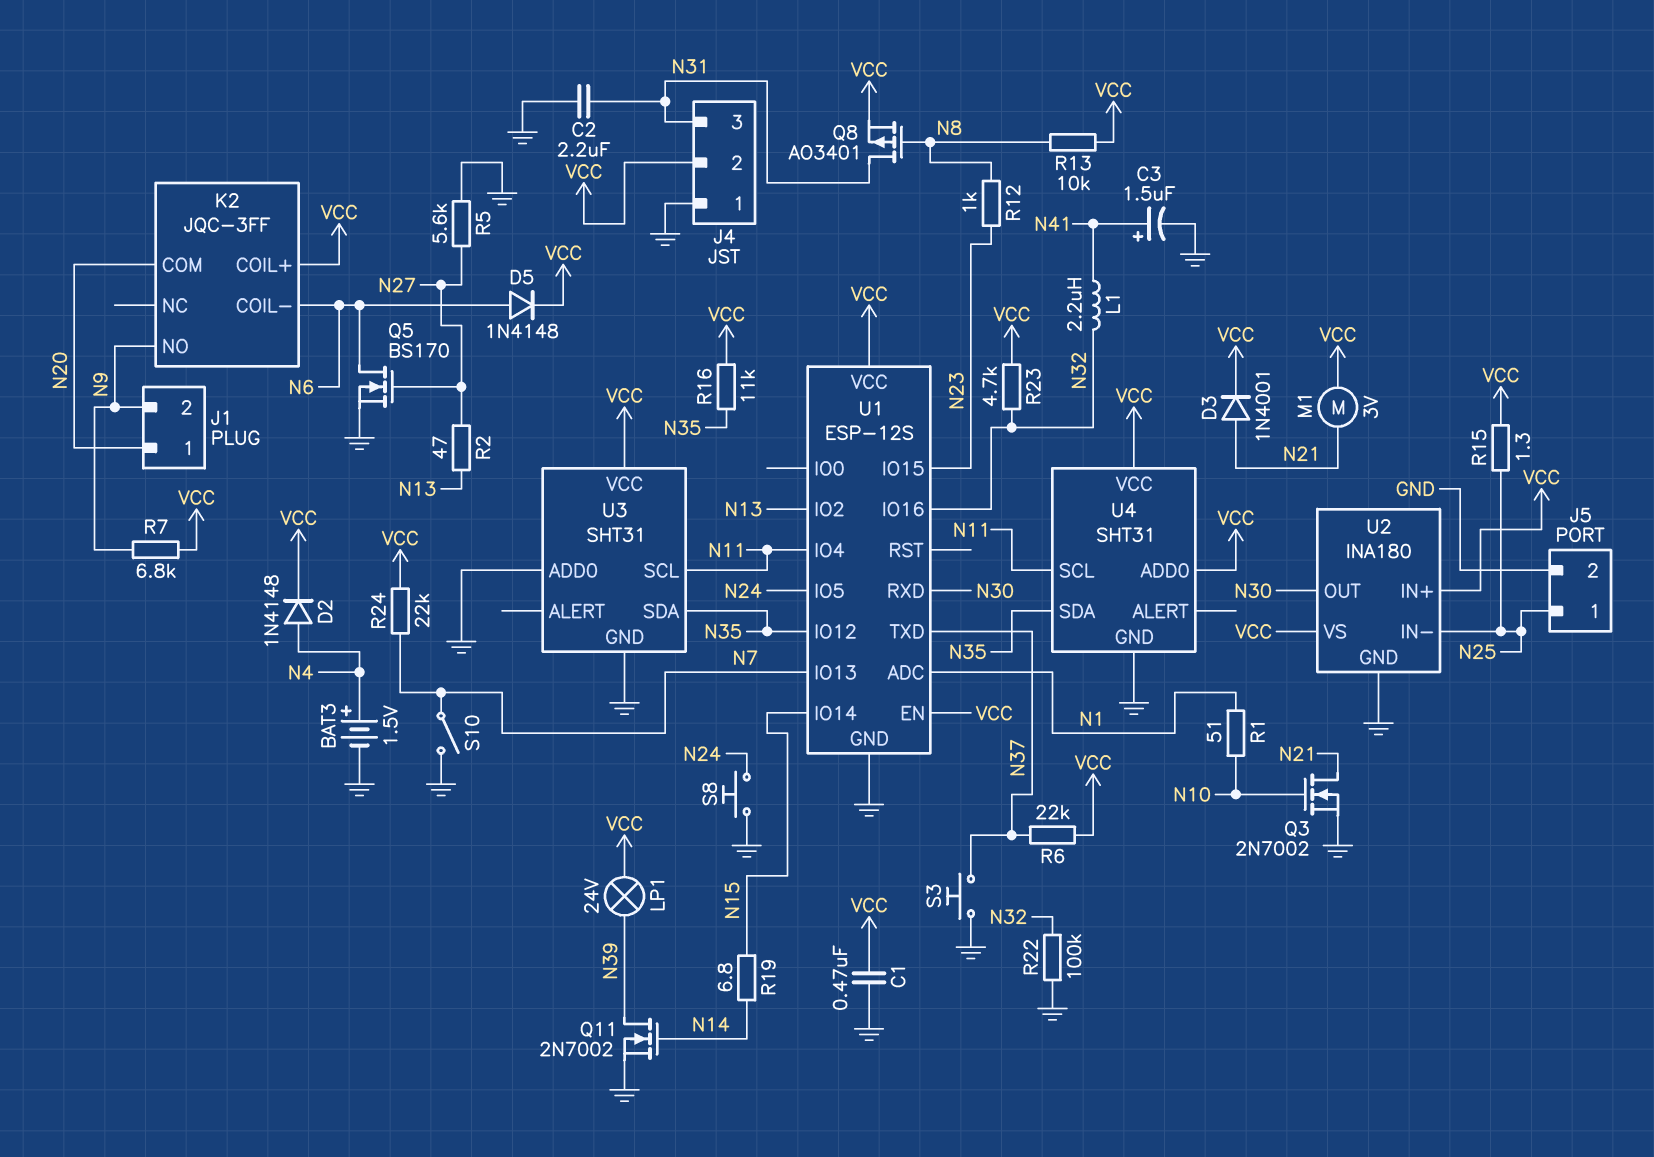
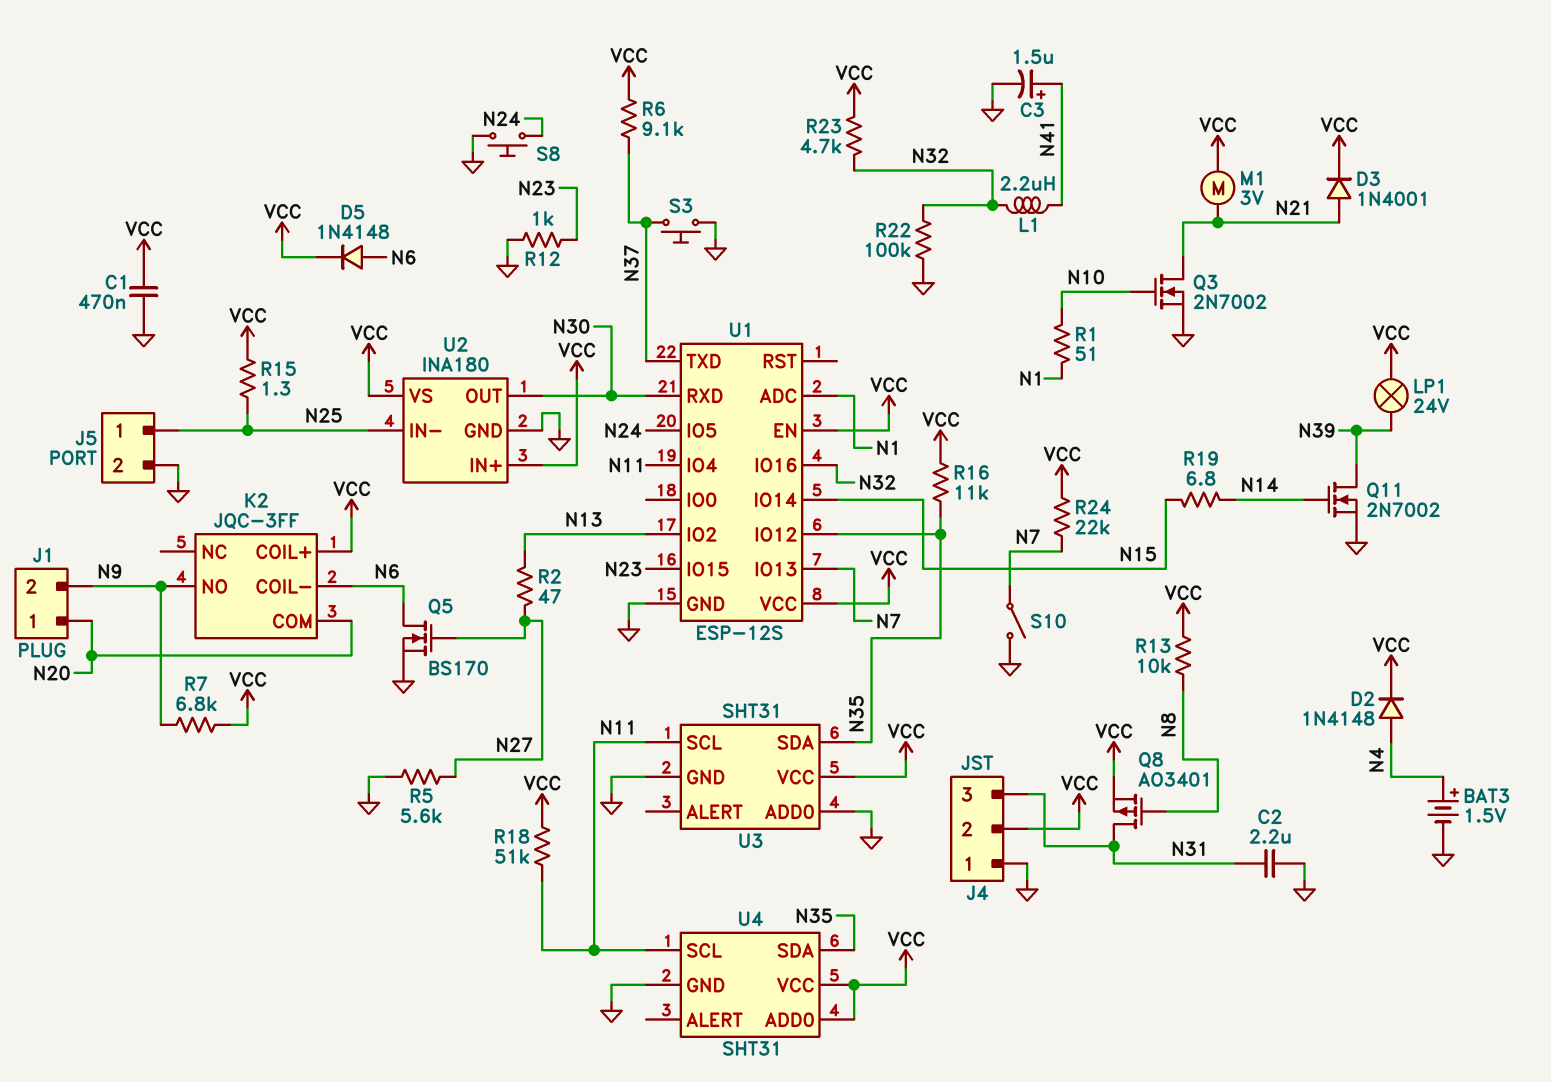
R6: 22k (N37, VCC) -> 9.1k (N37, VCC)
R12: 1k (N8, N23) -> 1k (GND, N23)
R18: none -> 51k (N11, VCC)

